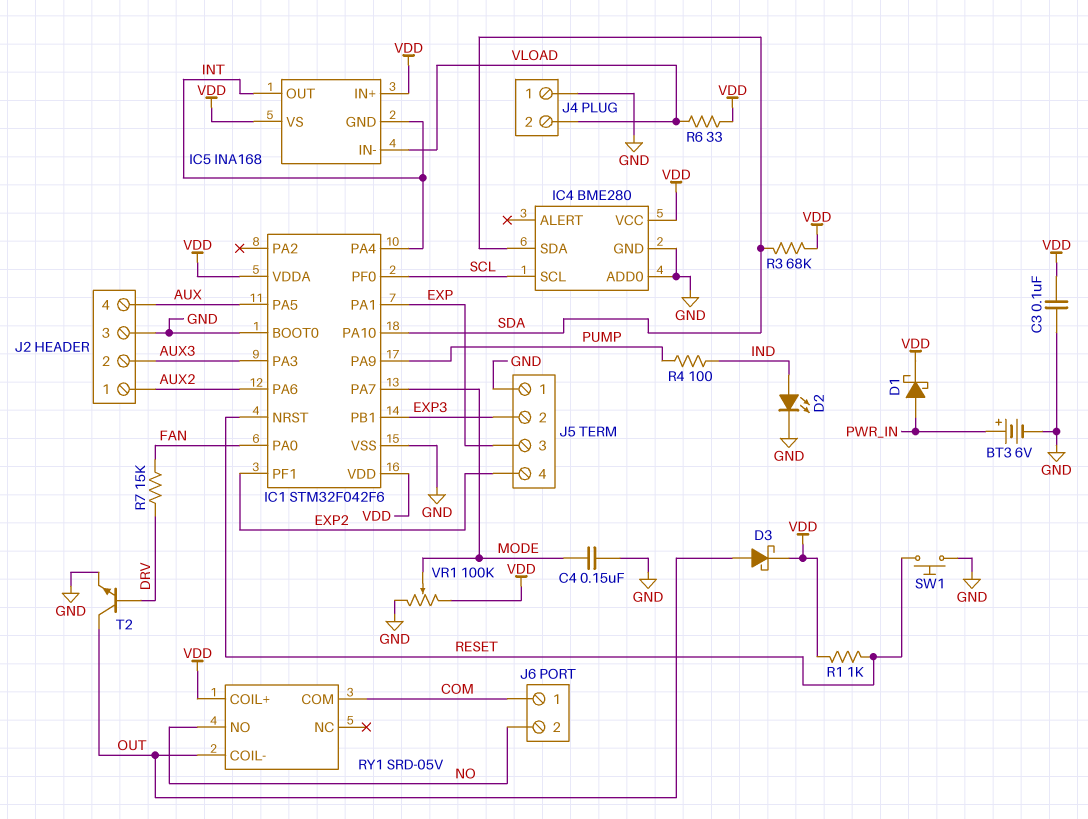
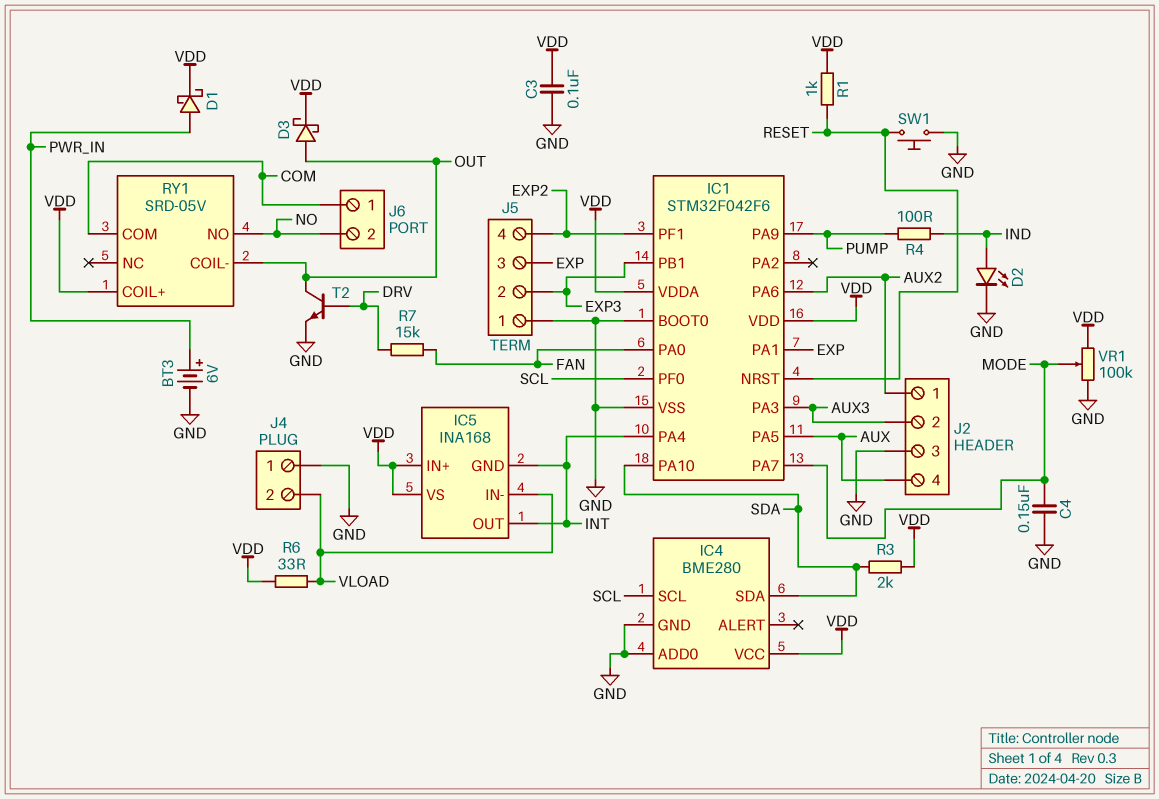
R3: 68k (SDA, VDD) -> 2k (SDA, VDD)

